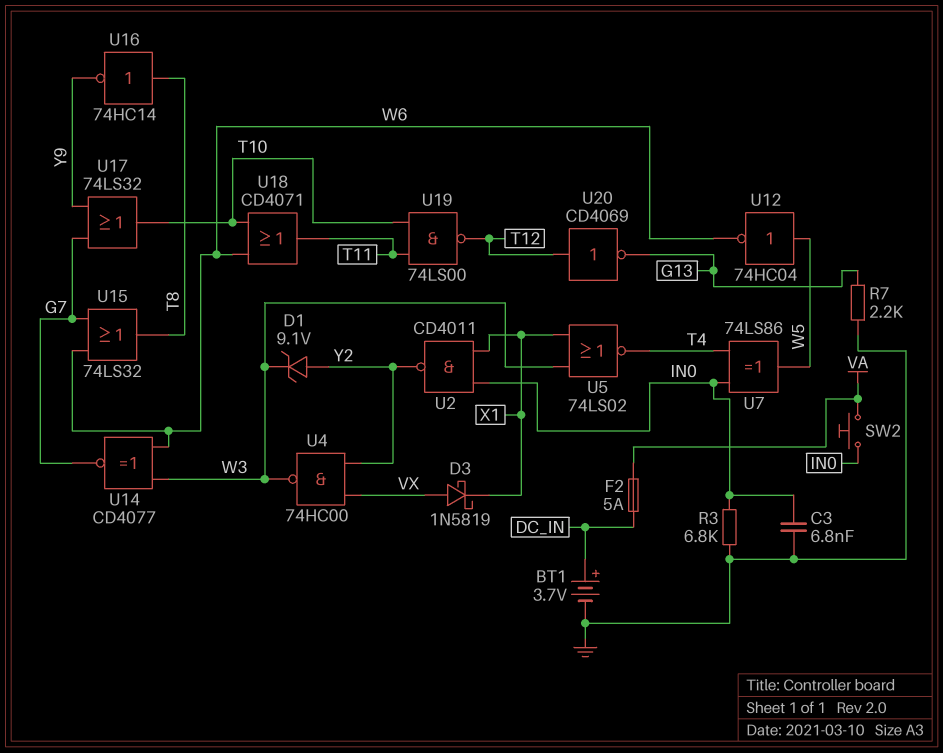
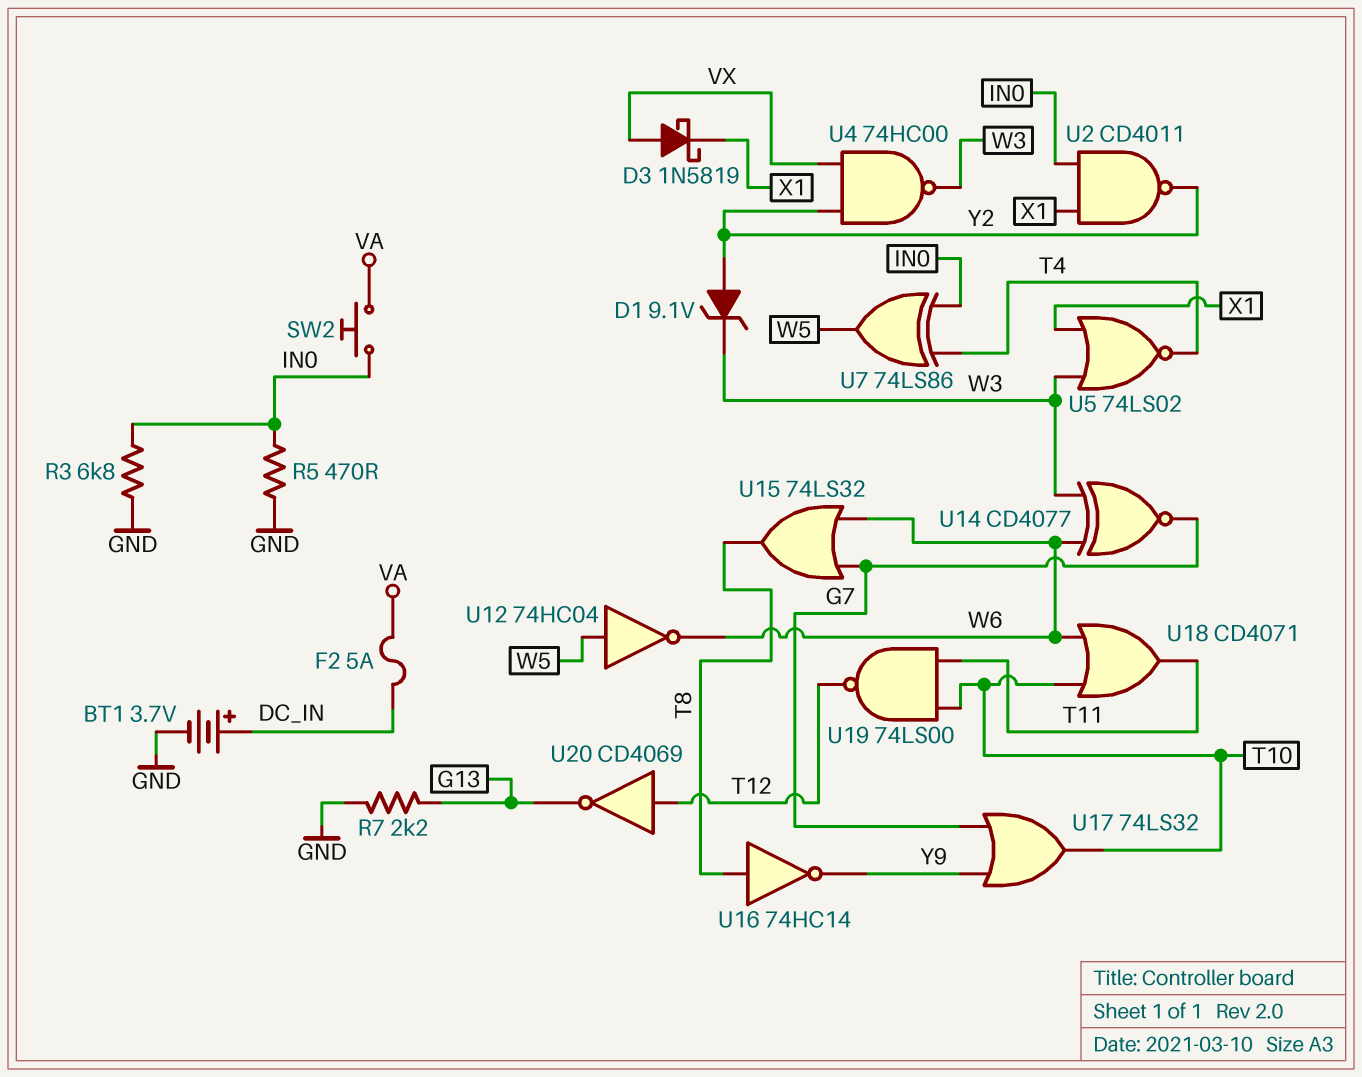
C3: 6.8nF (GND, IN0) -> none
R5: none -> 470 (GND, IN0)

